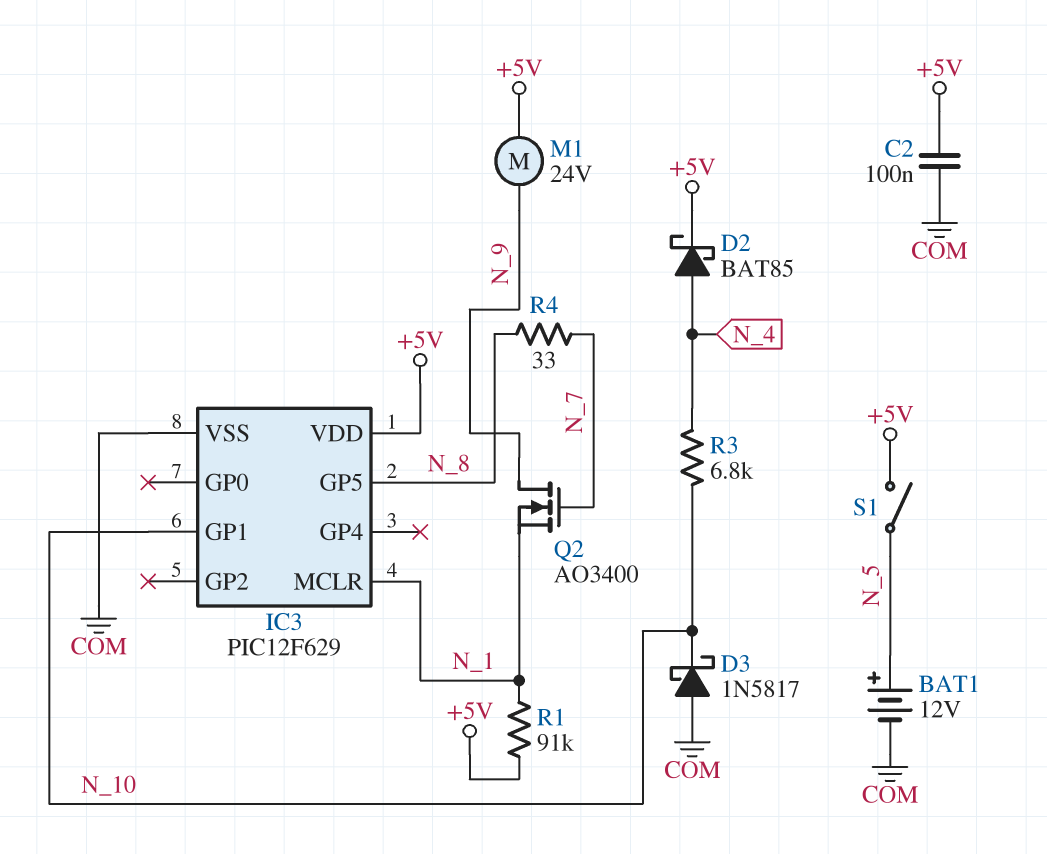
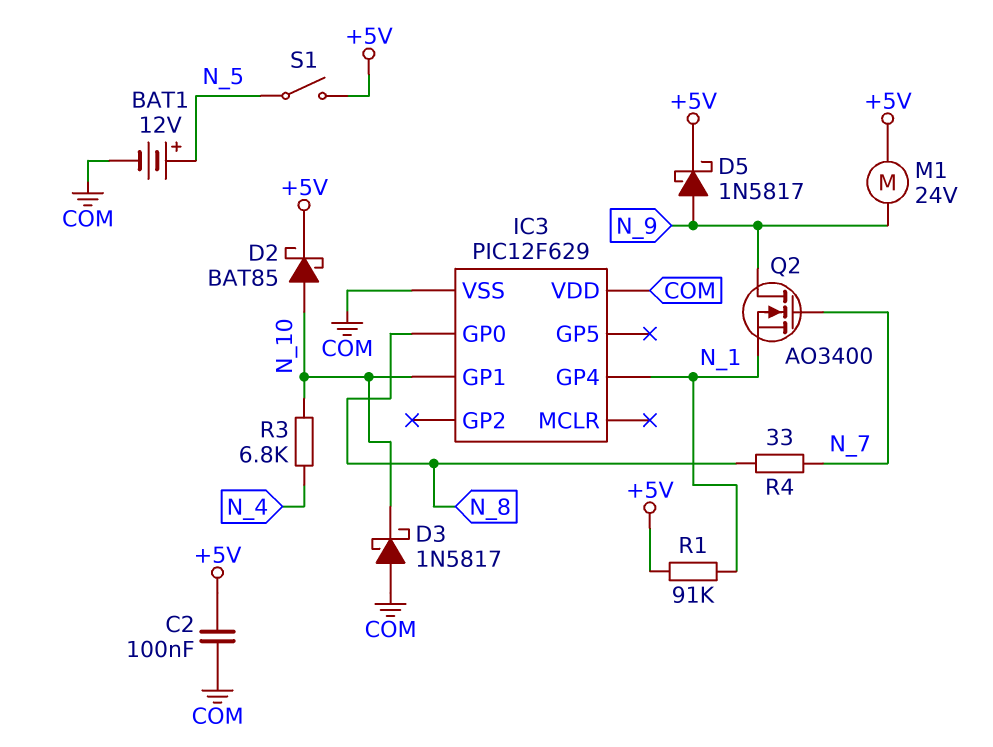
D2: schottky BAT85 (A N_4, K +5V) -> schottky BAT85 (A N_10, K +5V)
D5: none -> schottky 1N5817 (A N_9, K +5V)
IC3 pin GP0: none -> N_8
IC3 pin GP4: none -> N_1
IC3 pin GP5: N_8 -> none
IC3 pin MCLR: N_1 -> none
IC3 pin VDD: +5V -> COM

